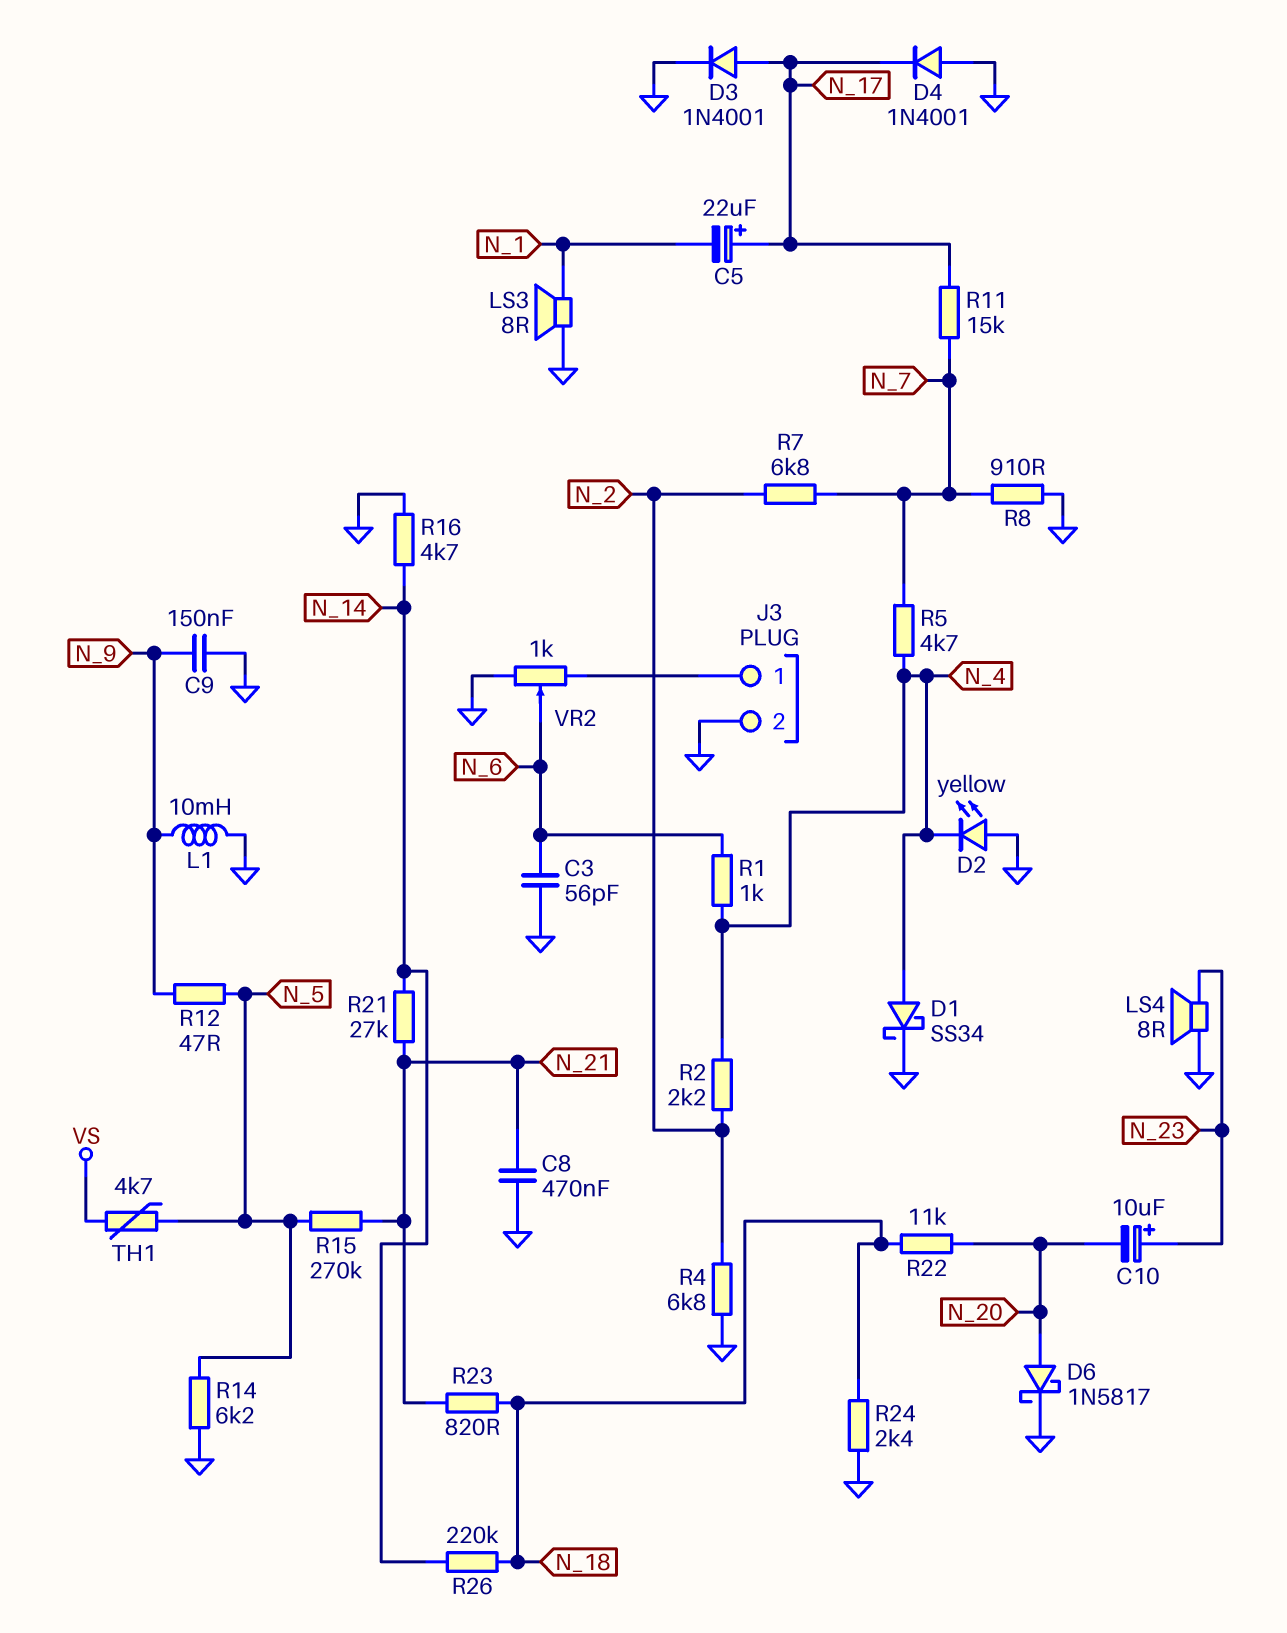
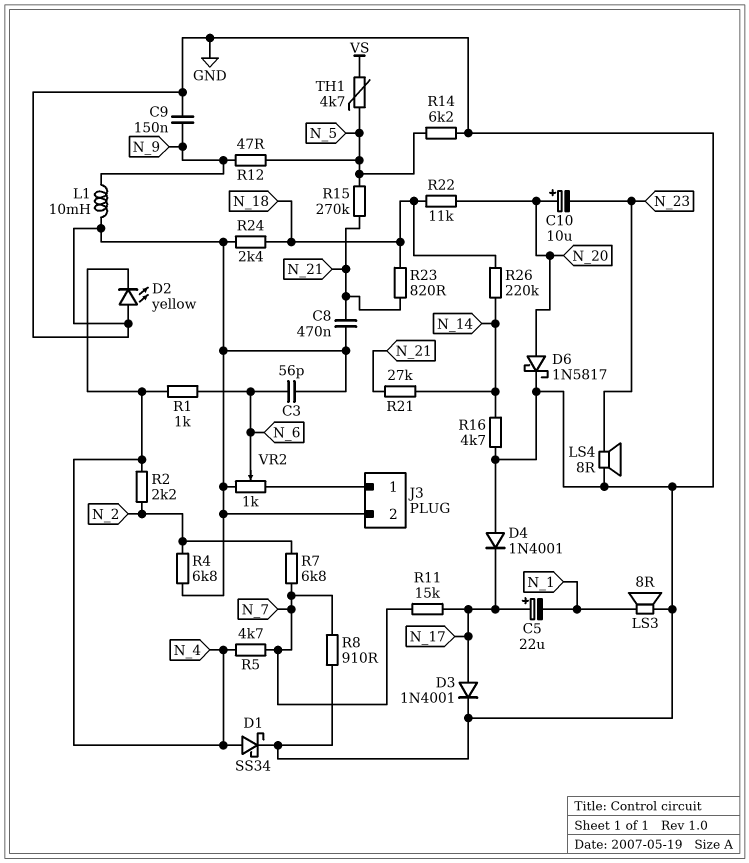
C10: 10uF (plus N_23, minus N_20) -> 10uF (plus N_20, minus N_23)

